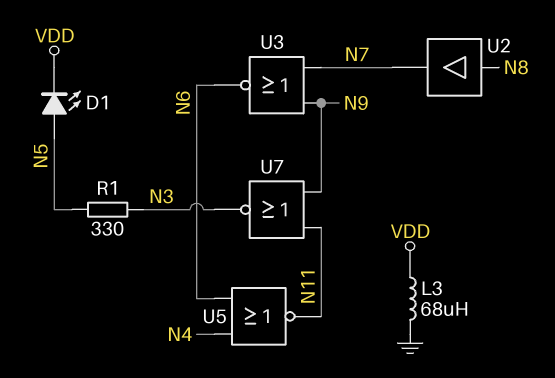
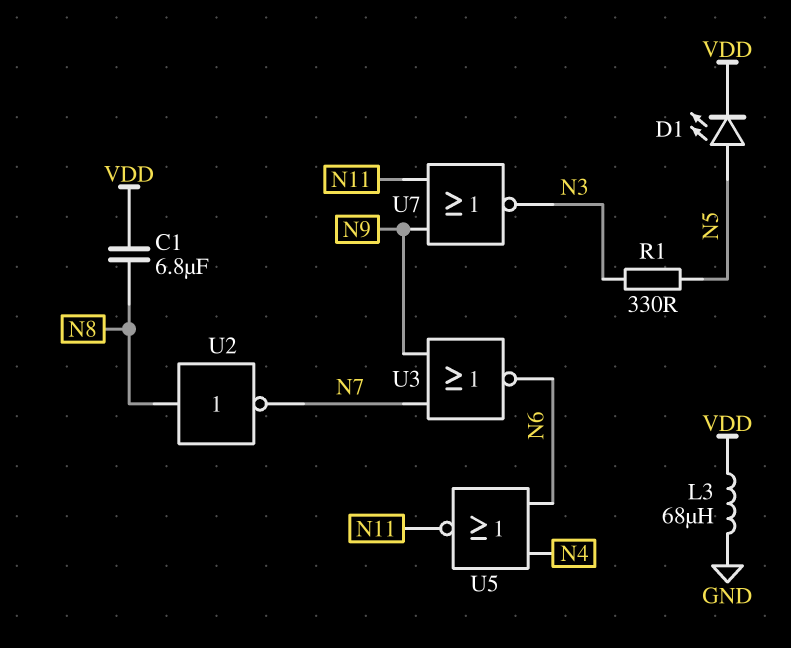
C1: none -> 6.8uF (N8, VDD)
U2: buffer (in N8, out N7) -> NOT (in N8, out N7)

